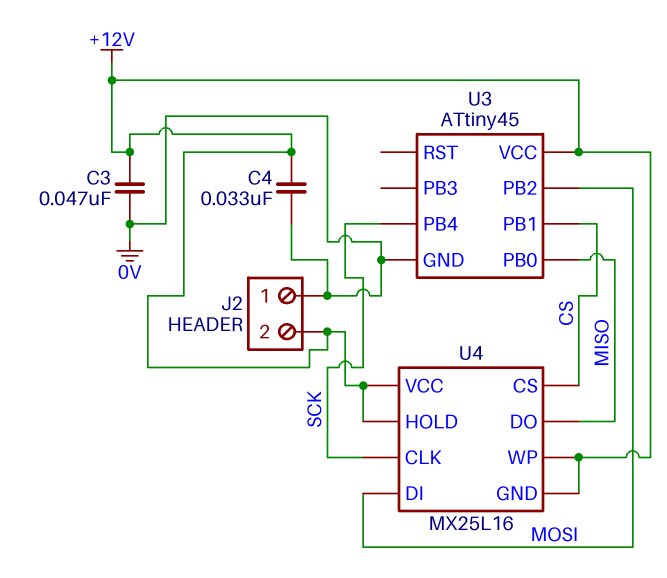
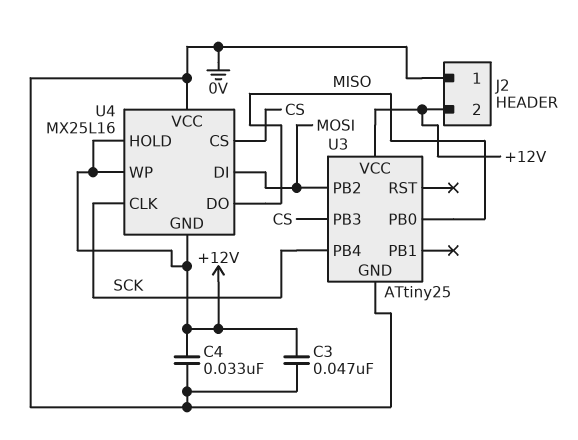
U3: ATtiny45 -> ATtiny25
U3 pin PB1: CS -> none
U3 pin PB3: none -> CS
U4 pin VCC: +12V -> 0V

